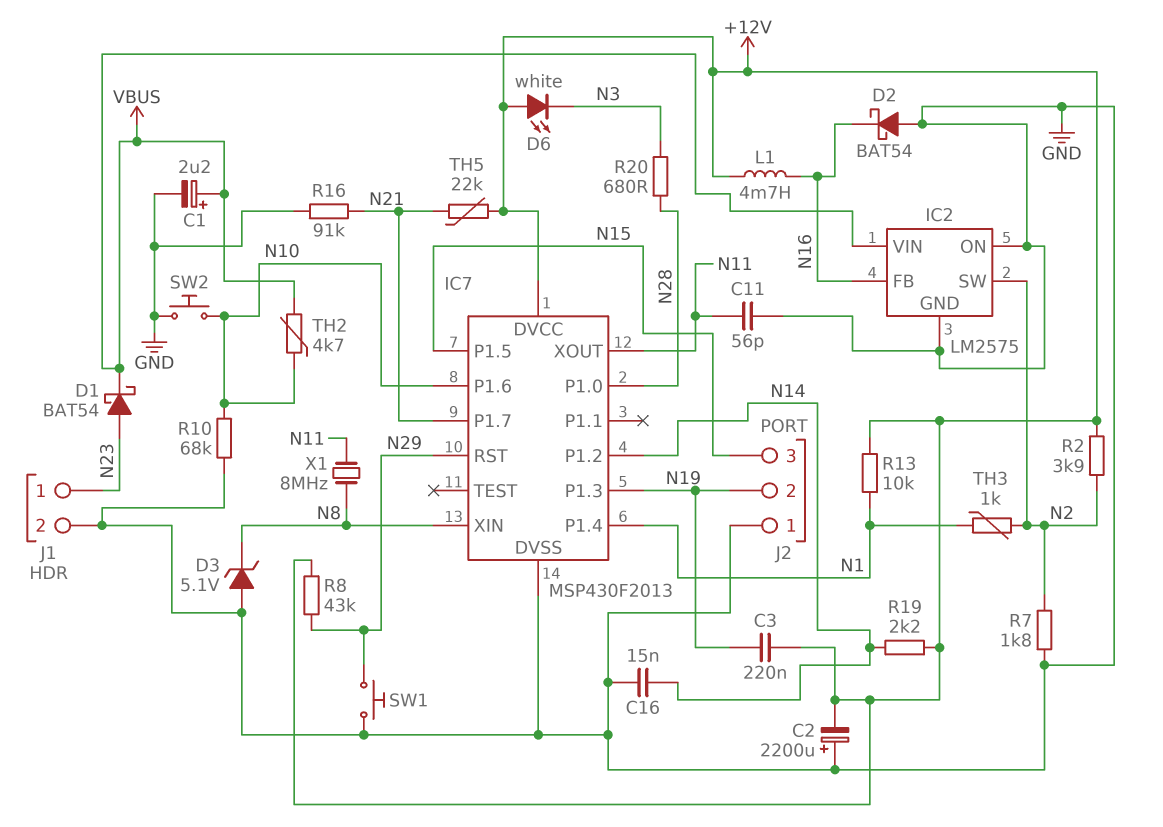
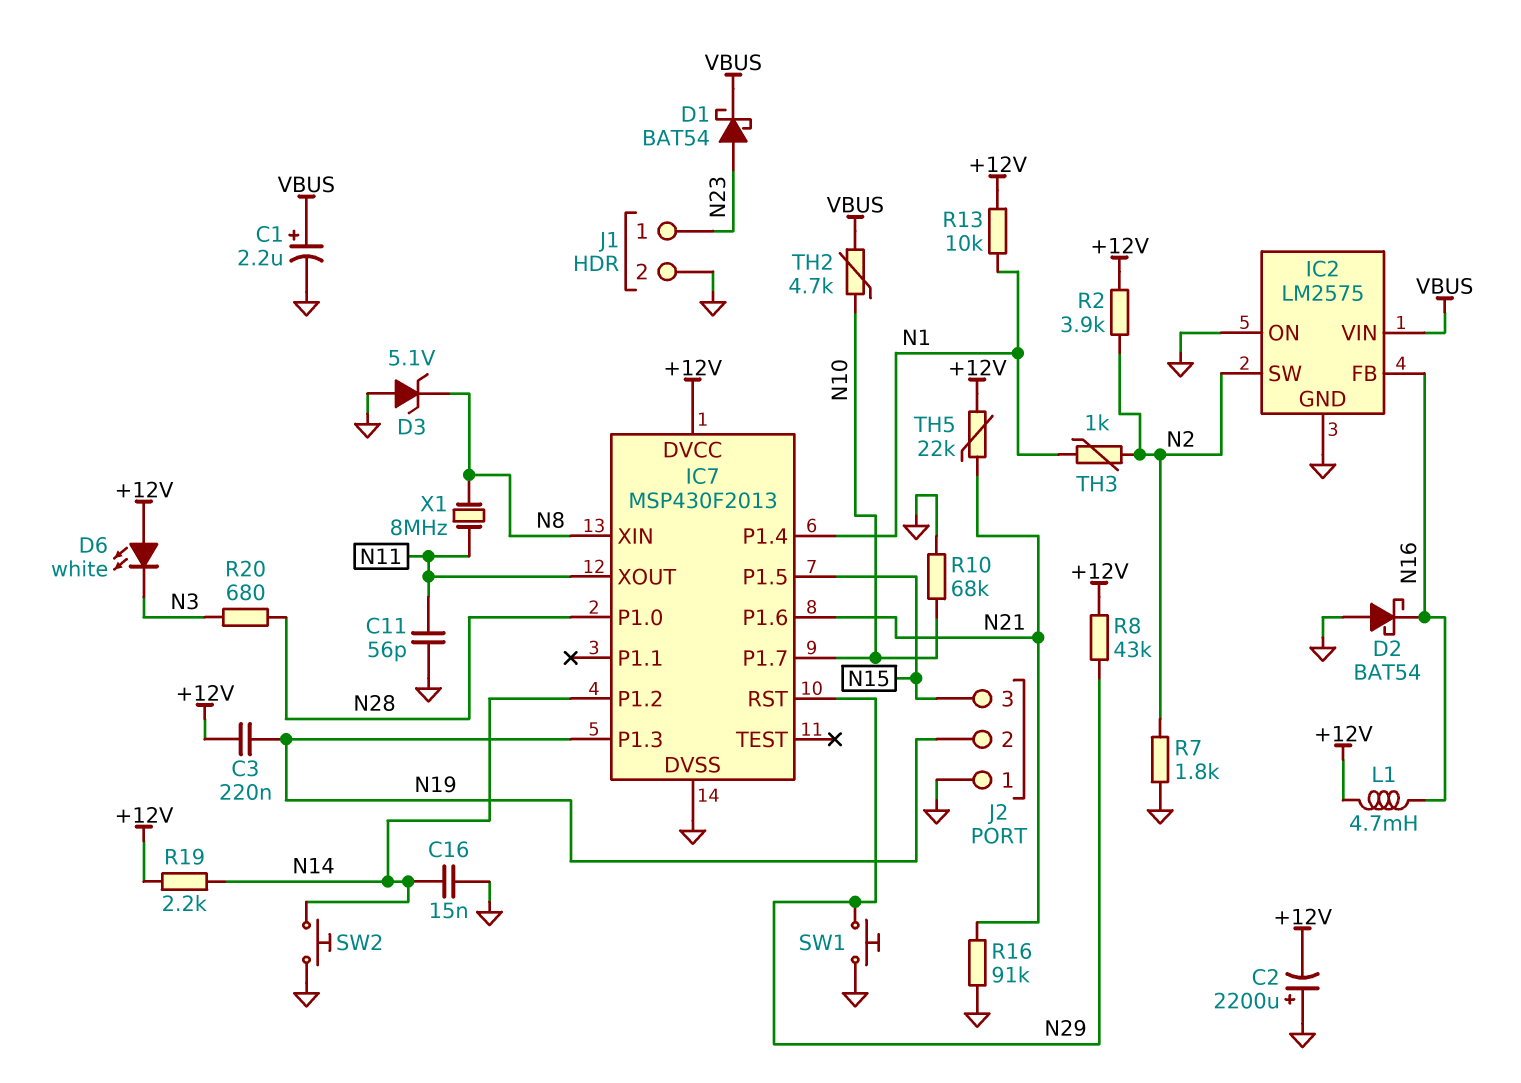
IC7 pin P1.6: N10 -> N21
IC7 pin P1.7: N21 -> N10
SW2: button (GND, N10) -> button (GND, N14)

